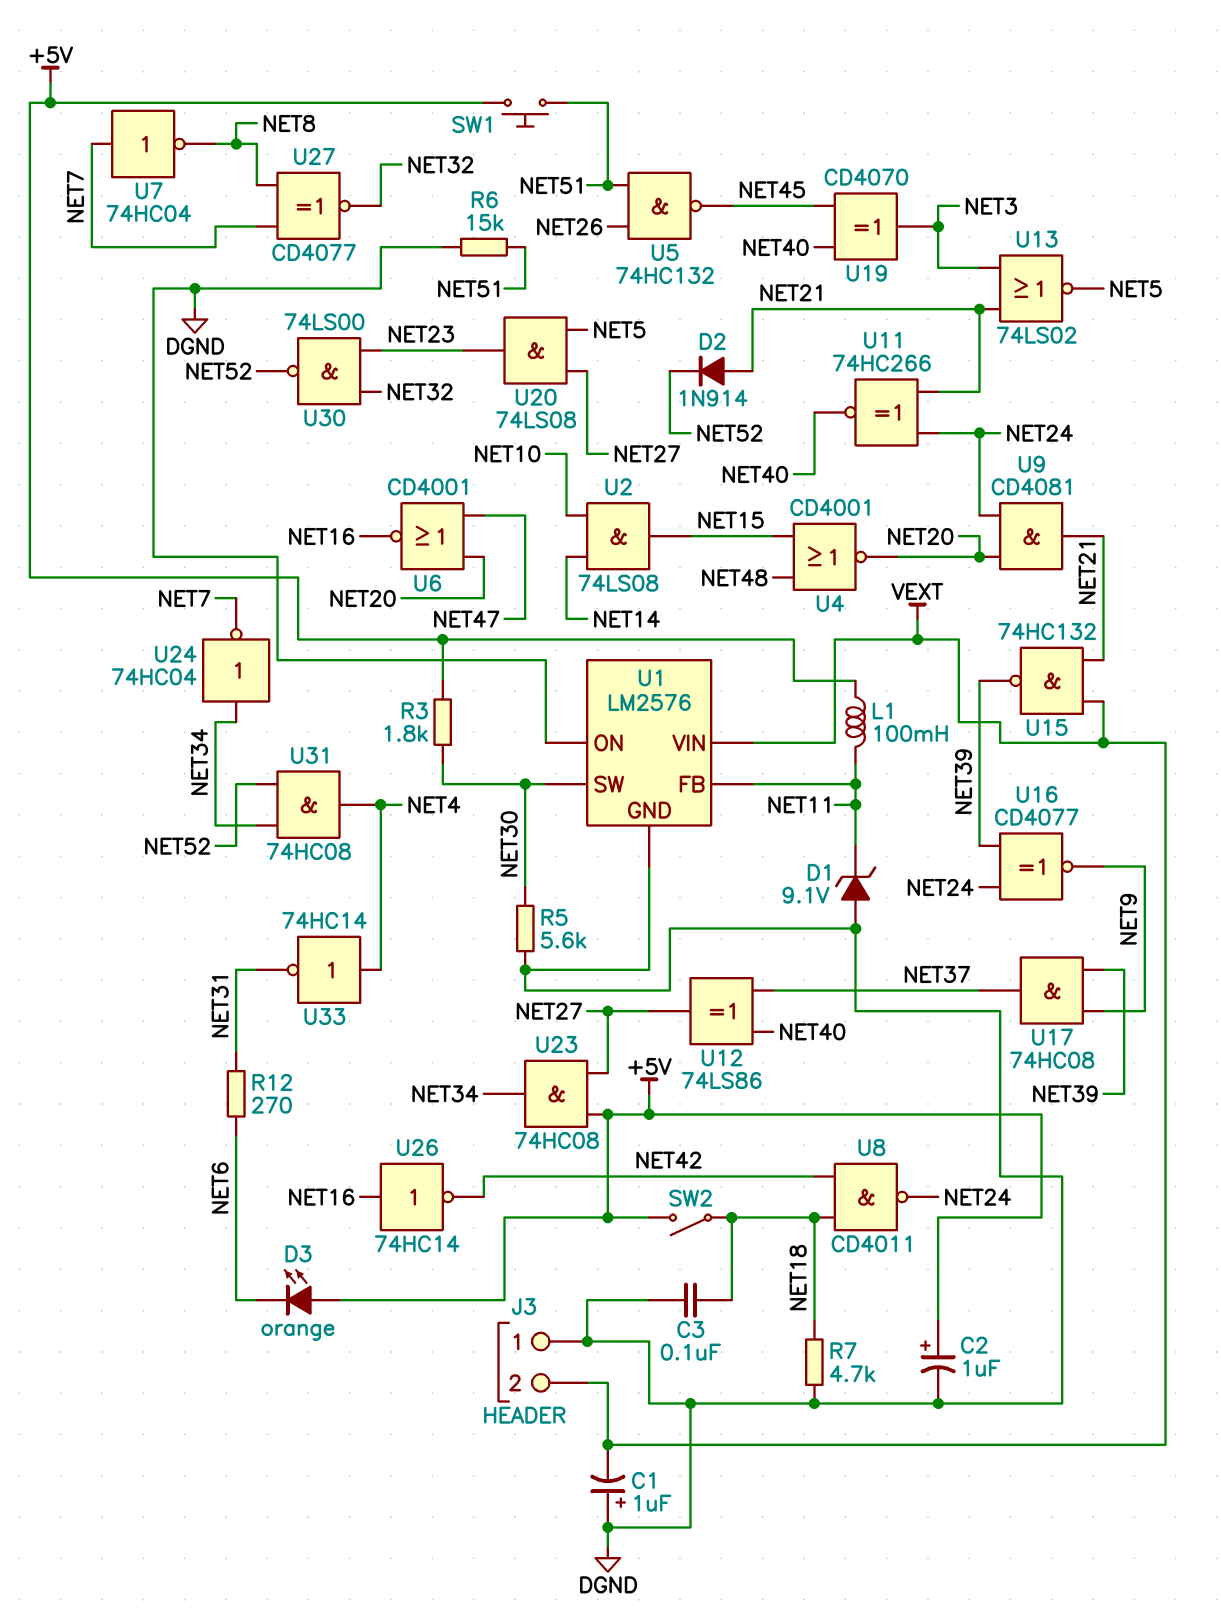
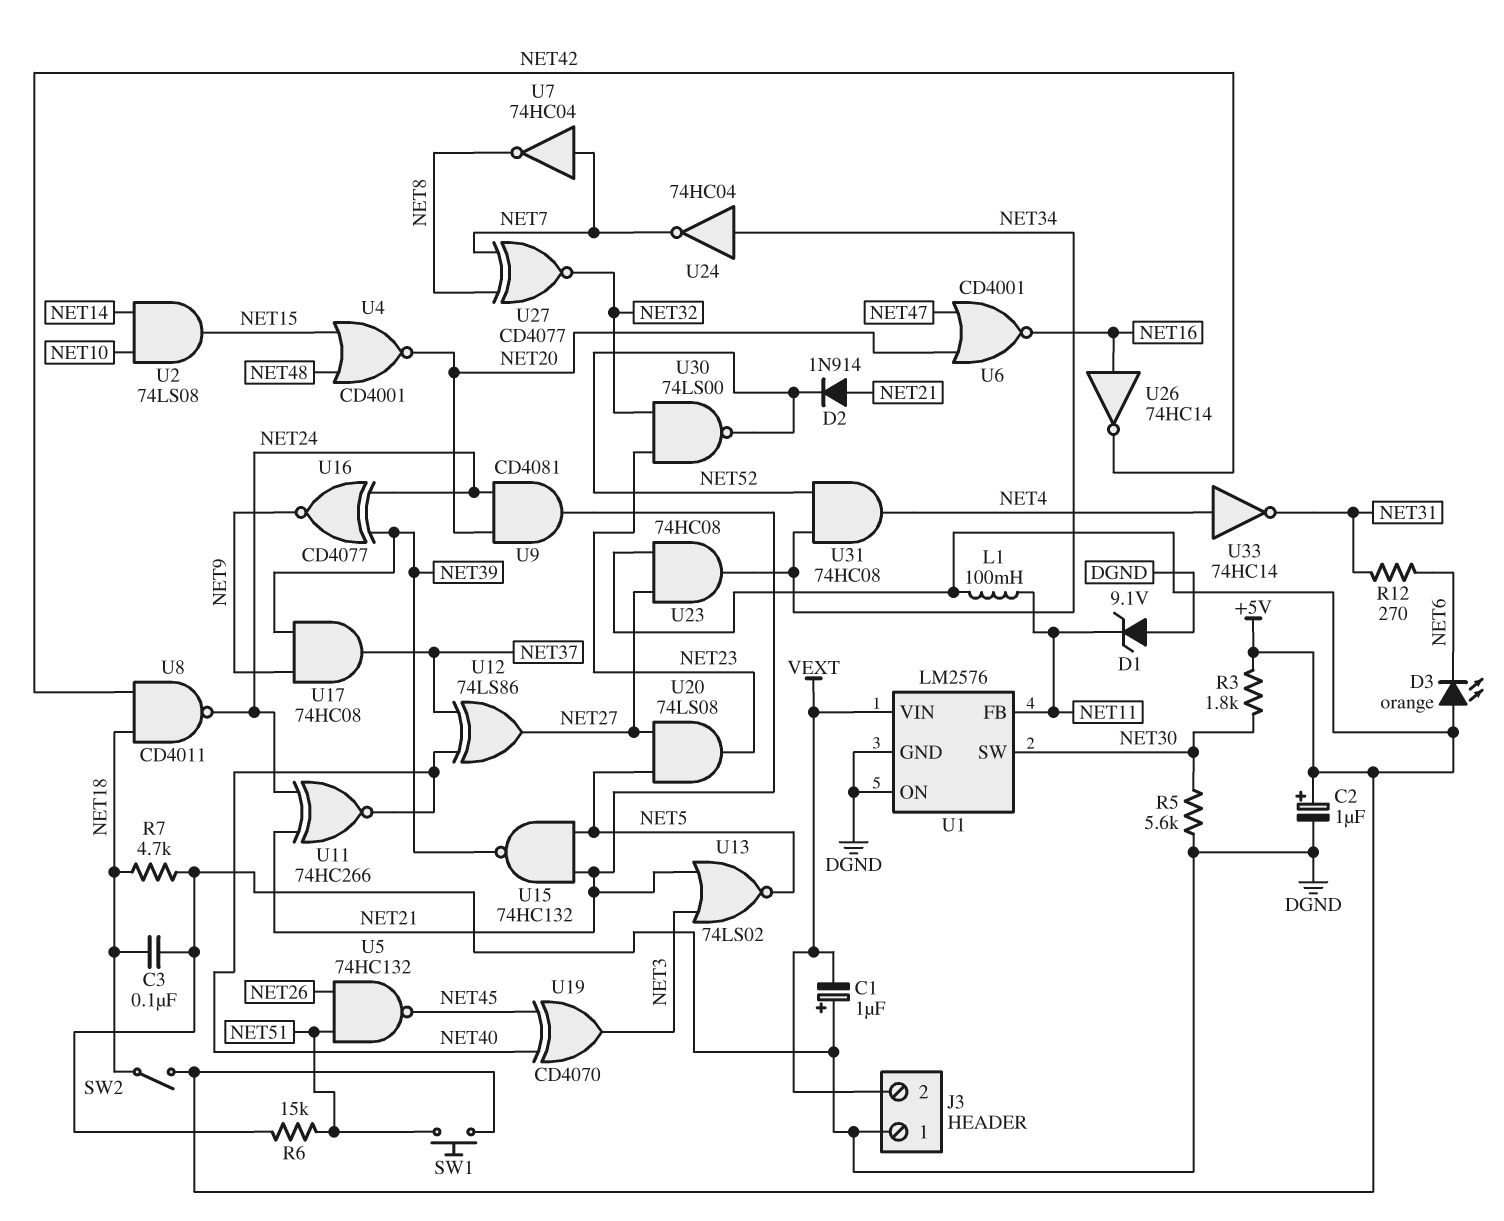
U15: NAND 74HC132 (in NET21, in VEXT, out NET39) -> NAND 74HC132 (in NET5, in NET21, out NET39)

